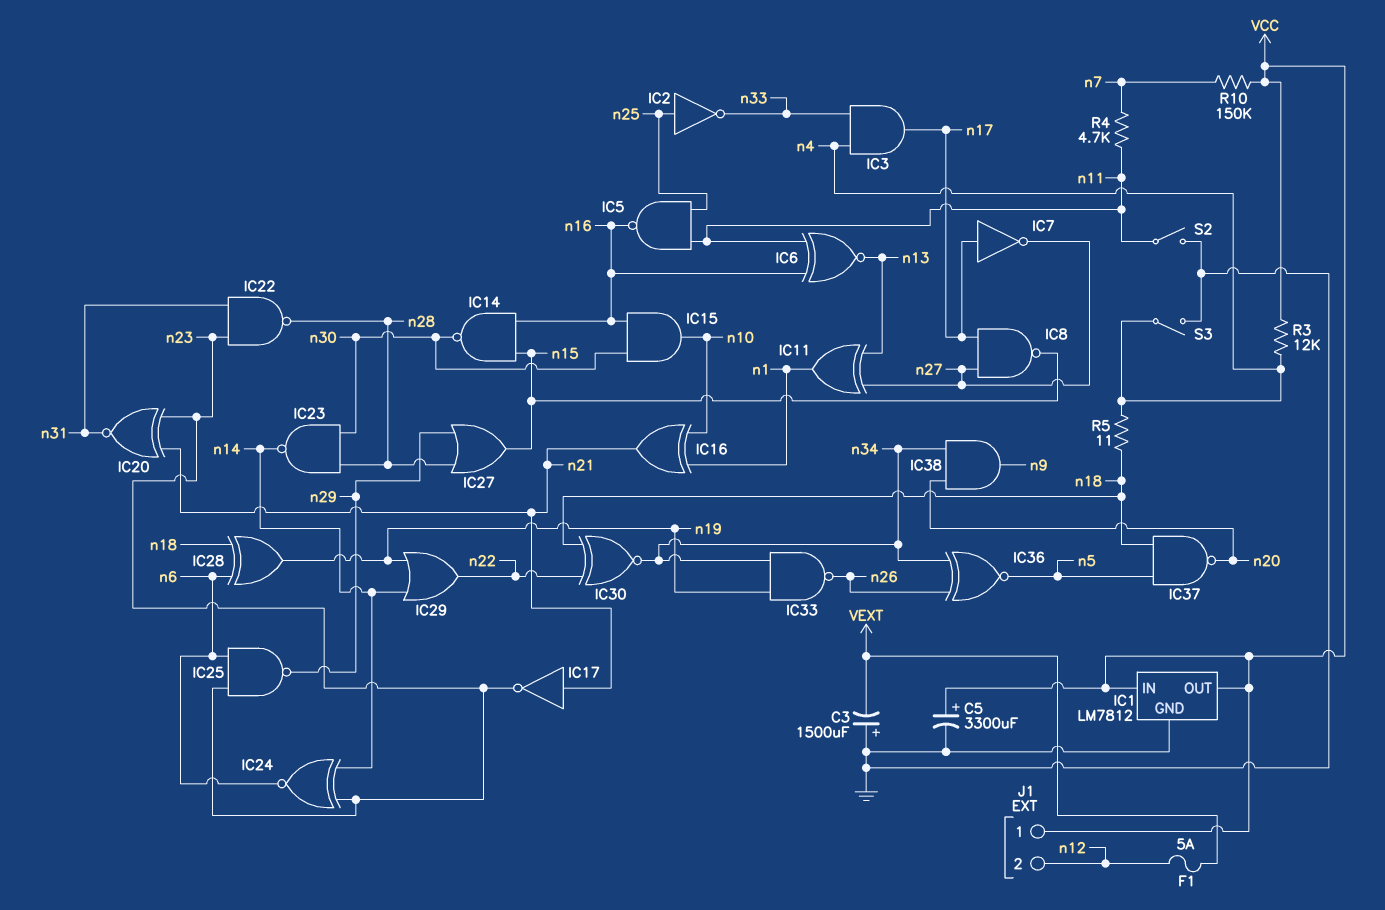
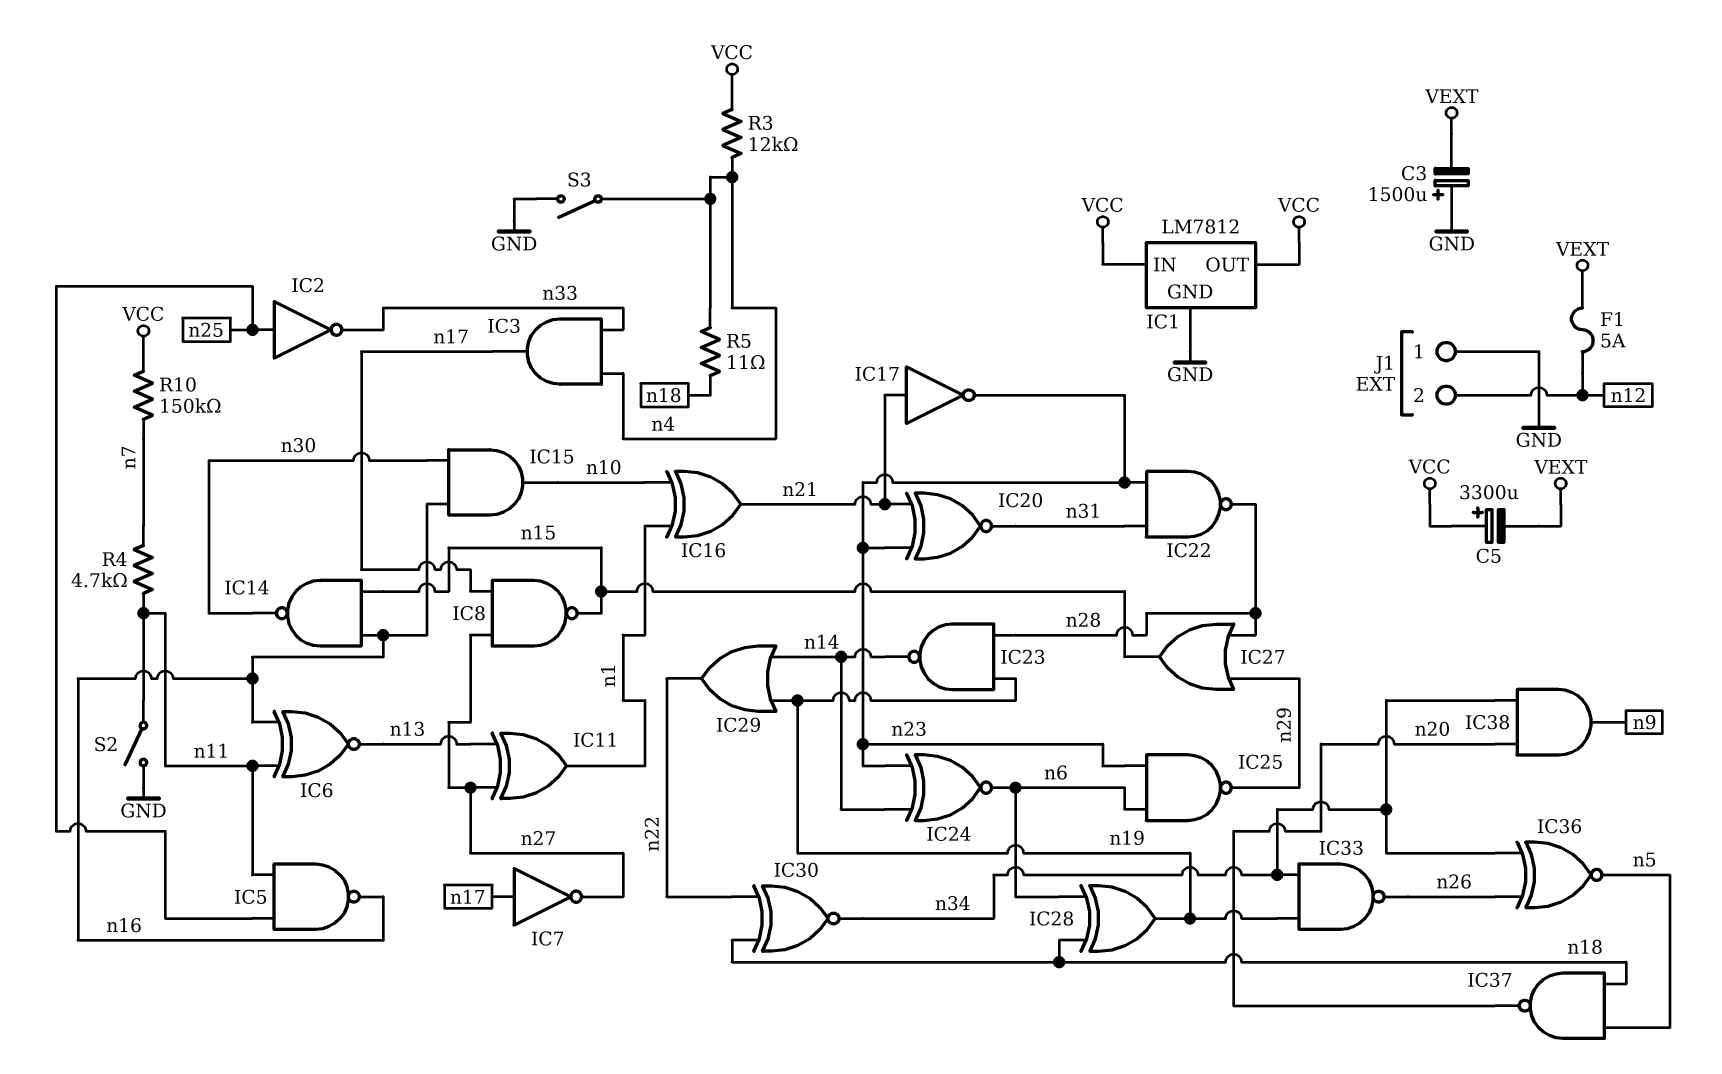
C5: 3300uF (plus VCC, minus GND) -> 3300uF (plus VCC, minus VEXT)
IC23: NAND (in n28, in n30, out n14) -> NAND (in n19, in n28, out n14)
J1 pin 1: VCC -> GND

